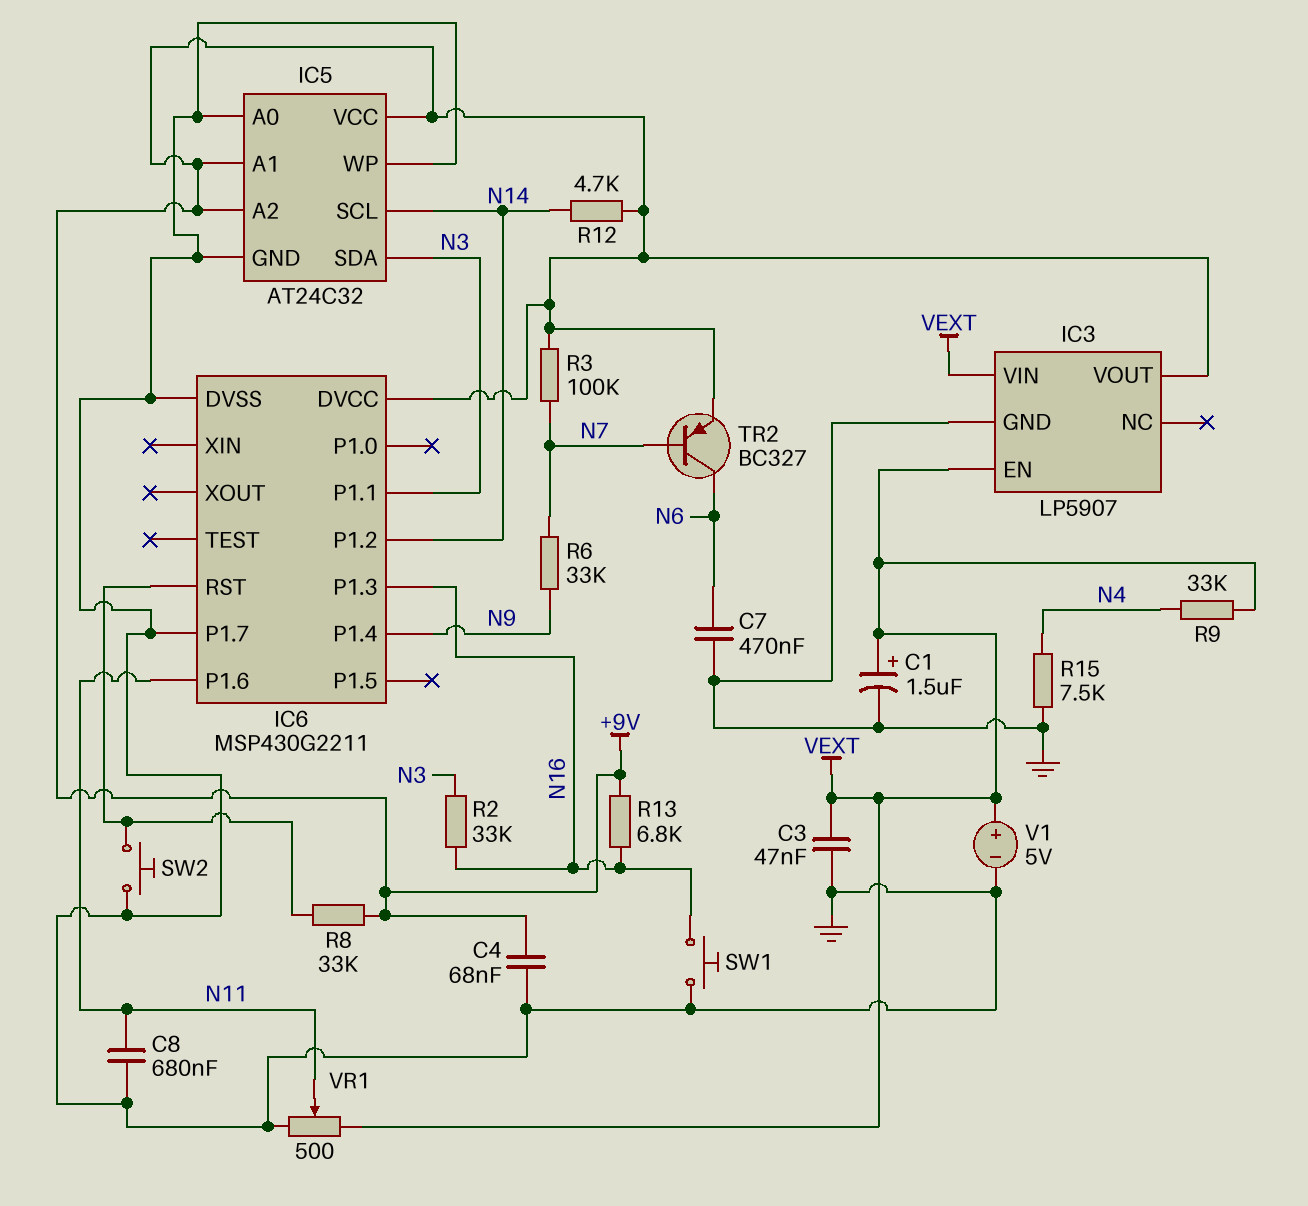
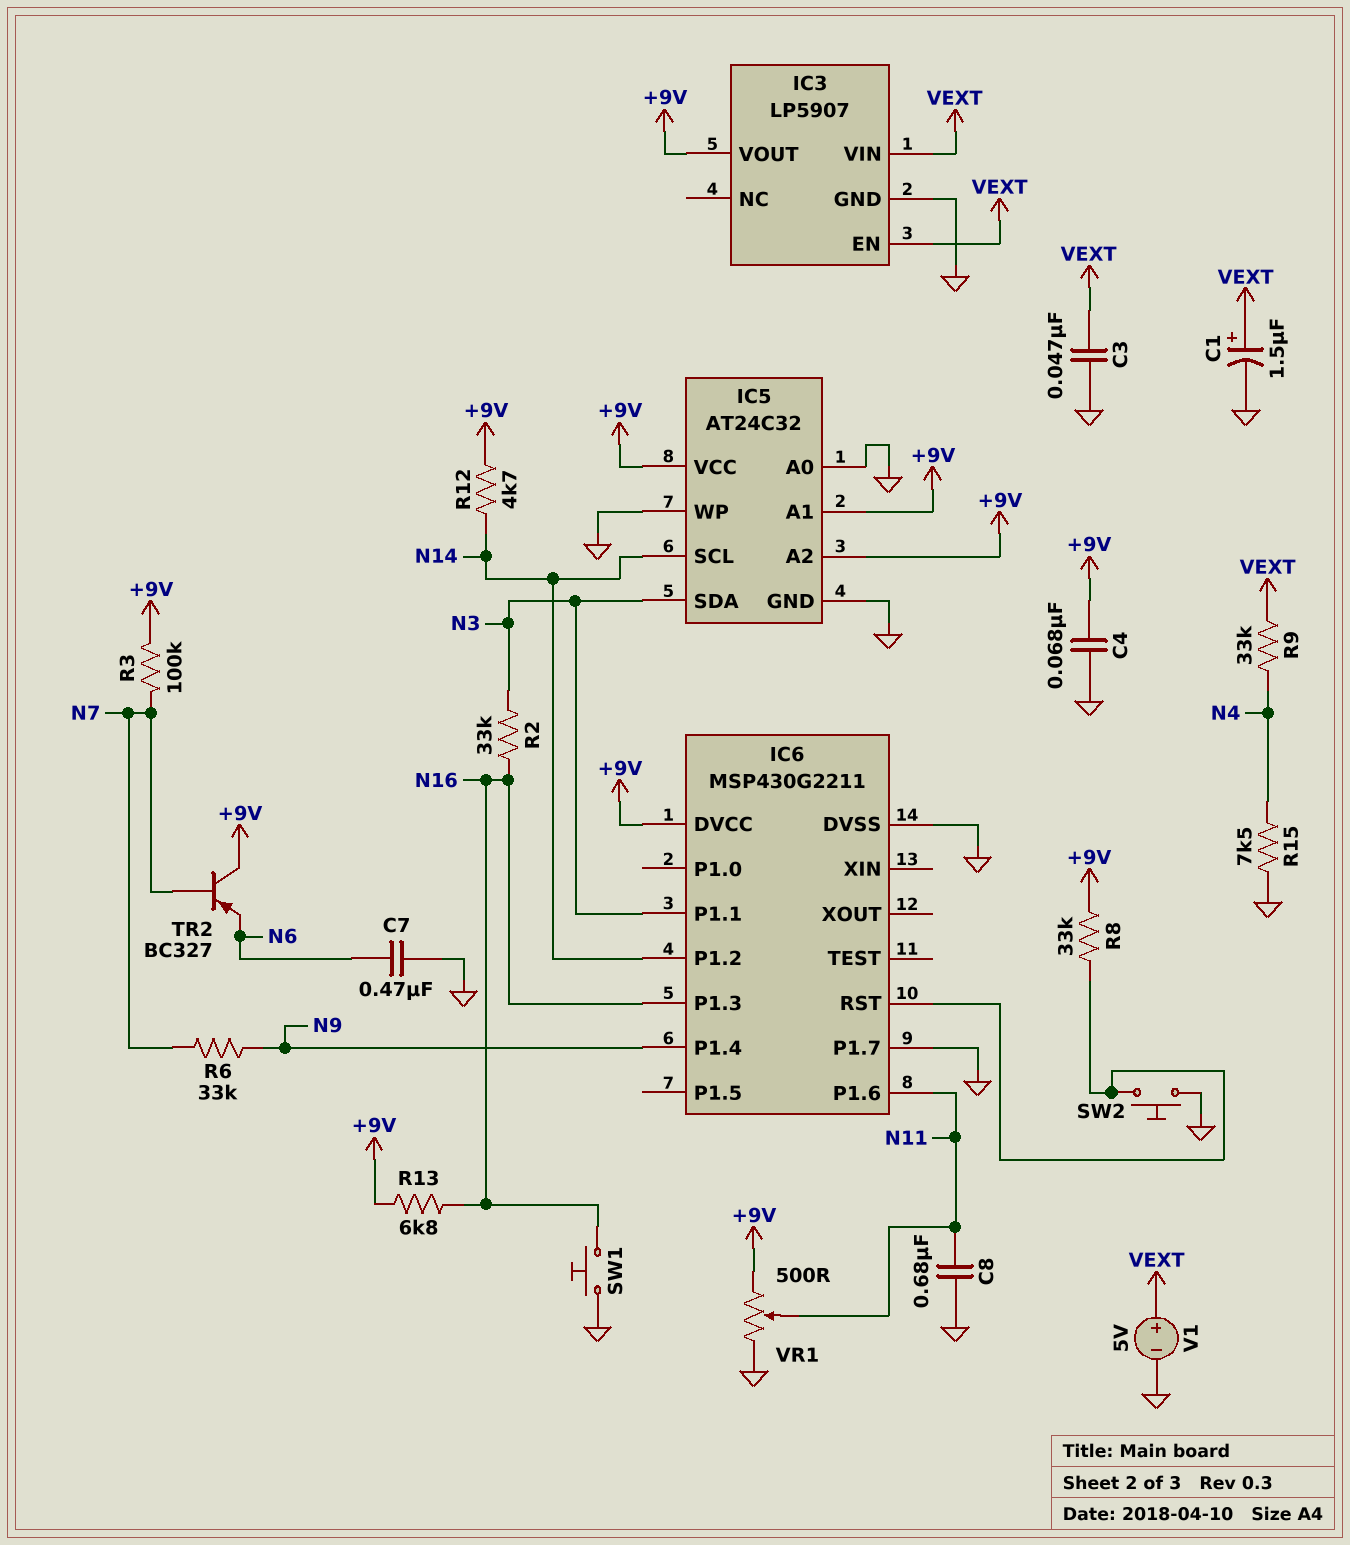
TR2: PNP BC327 (B N7, C N6, E +9V) -> PNP BC327 (B N7, C +9V, E N6)
VR1: 500 (GND, VEXT, wiper N11) -> 500 (+9V, GND, wiper N11)

